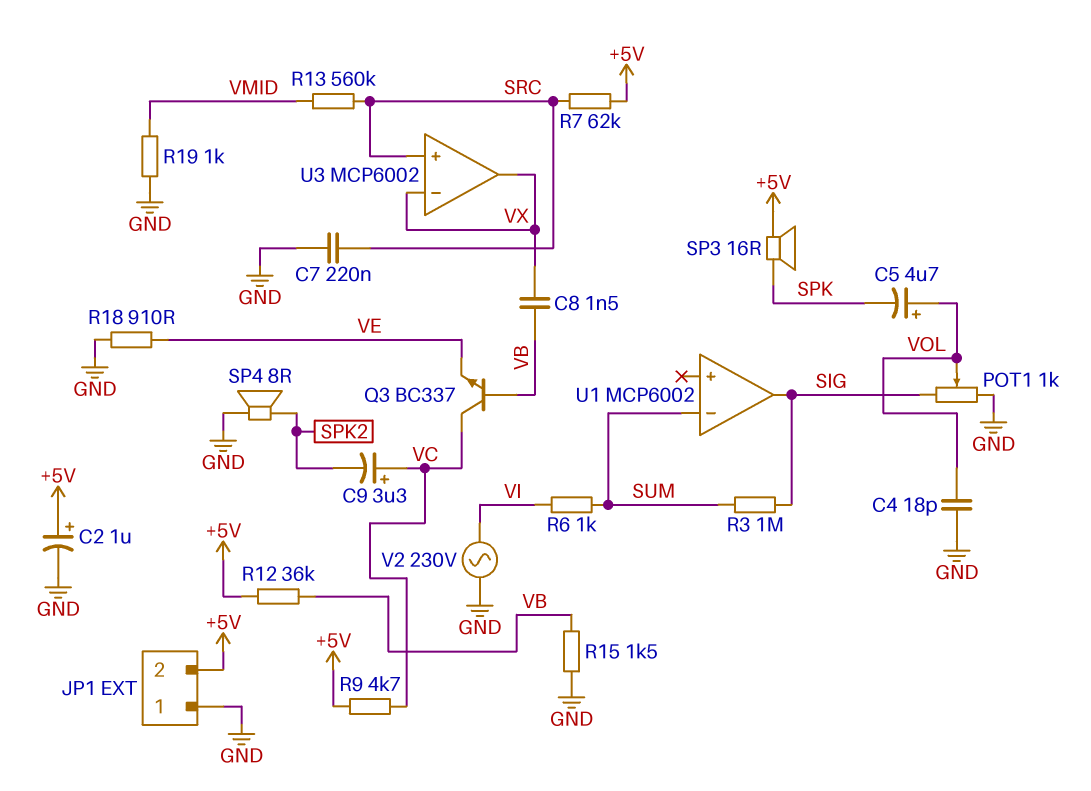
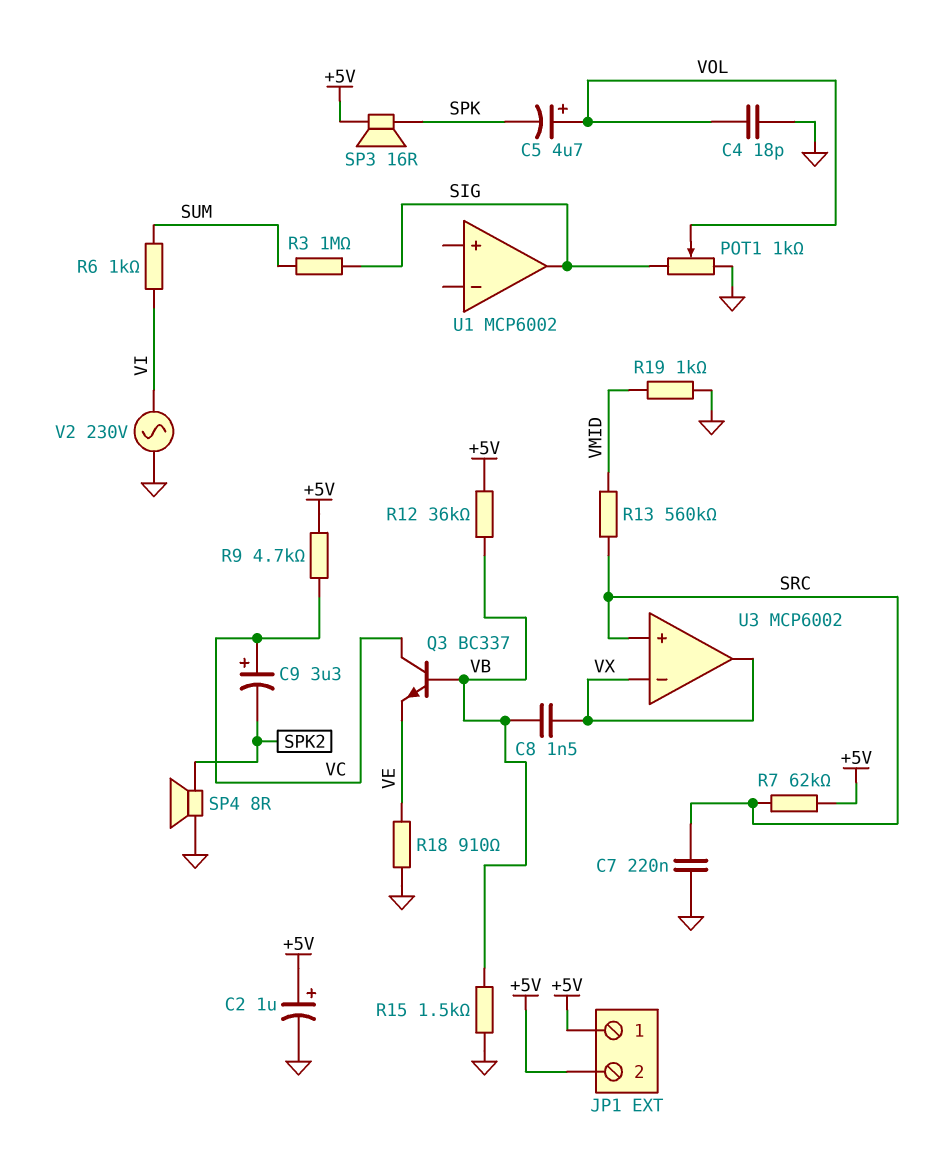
JP1 pin 1: GND -> +5V
U1 pin in-: SUM -> none

